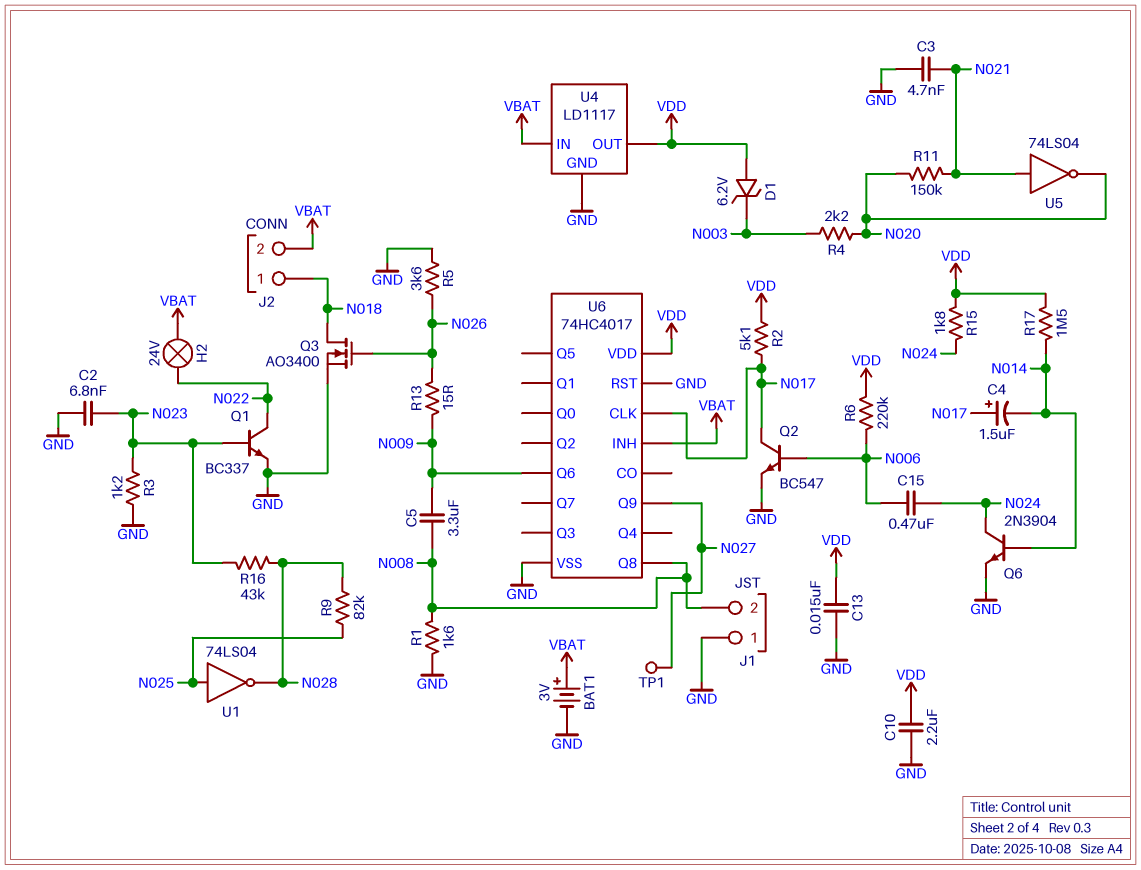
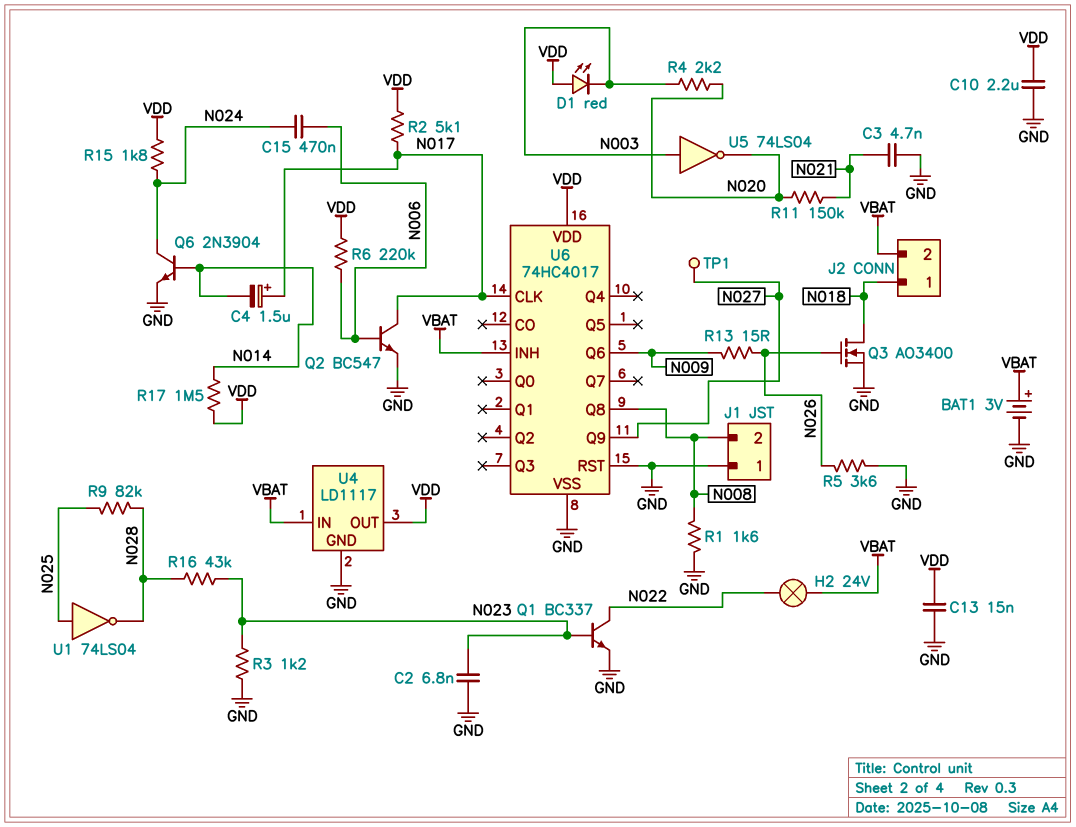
C5: 3.3uF (N008, N009) -> none
D1: zener 6.2V (A VDD, K N003) -> LED red (A VDD, K N003)
U5: NOT 74LS04 (in N021, out N020) -> NOT 74LS04 (in N003, out N020)

